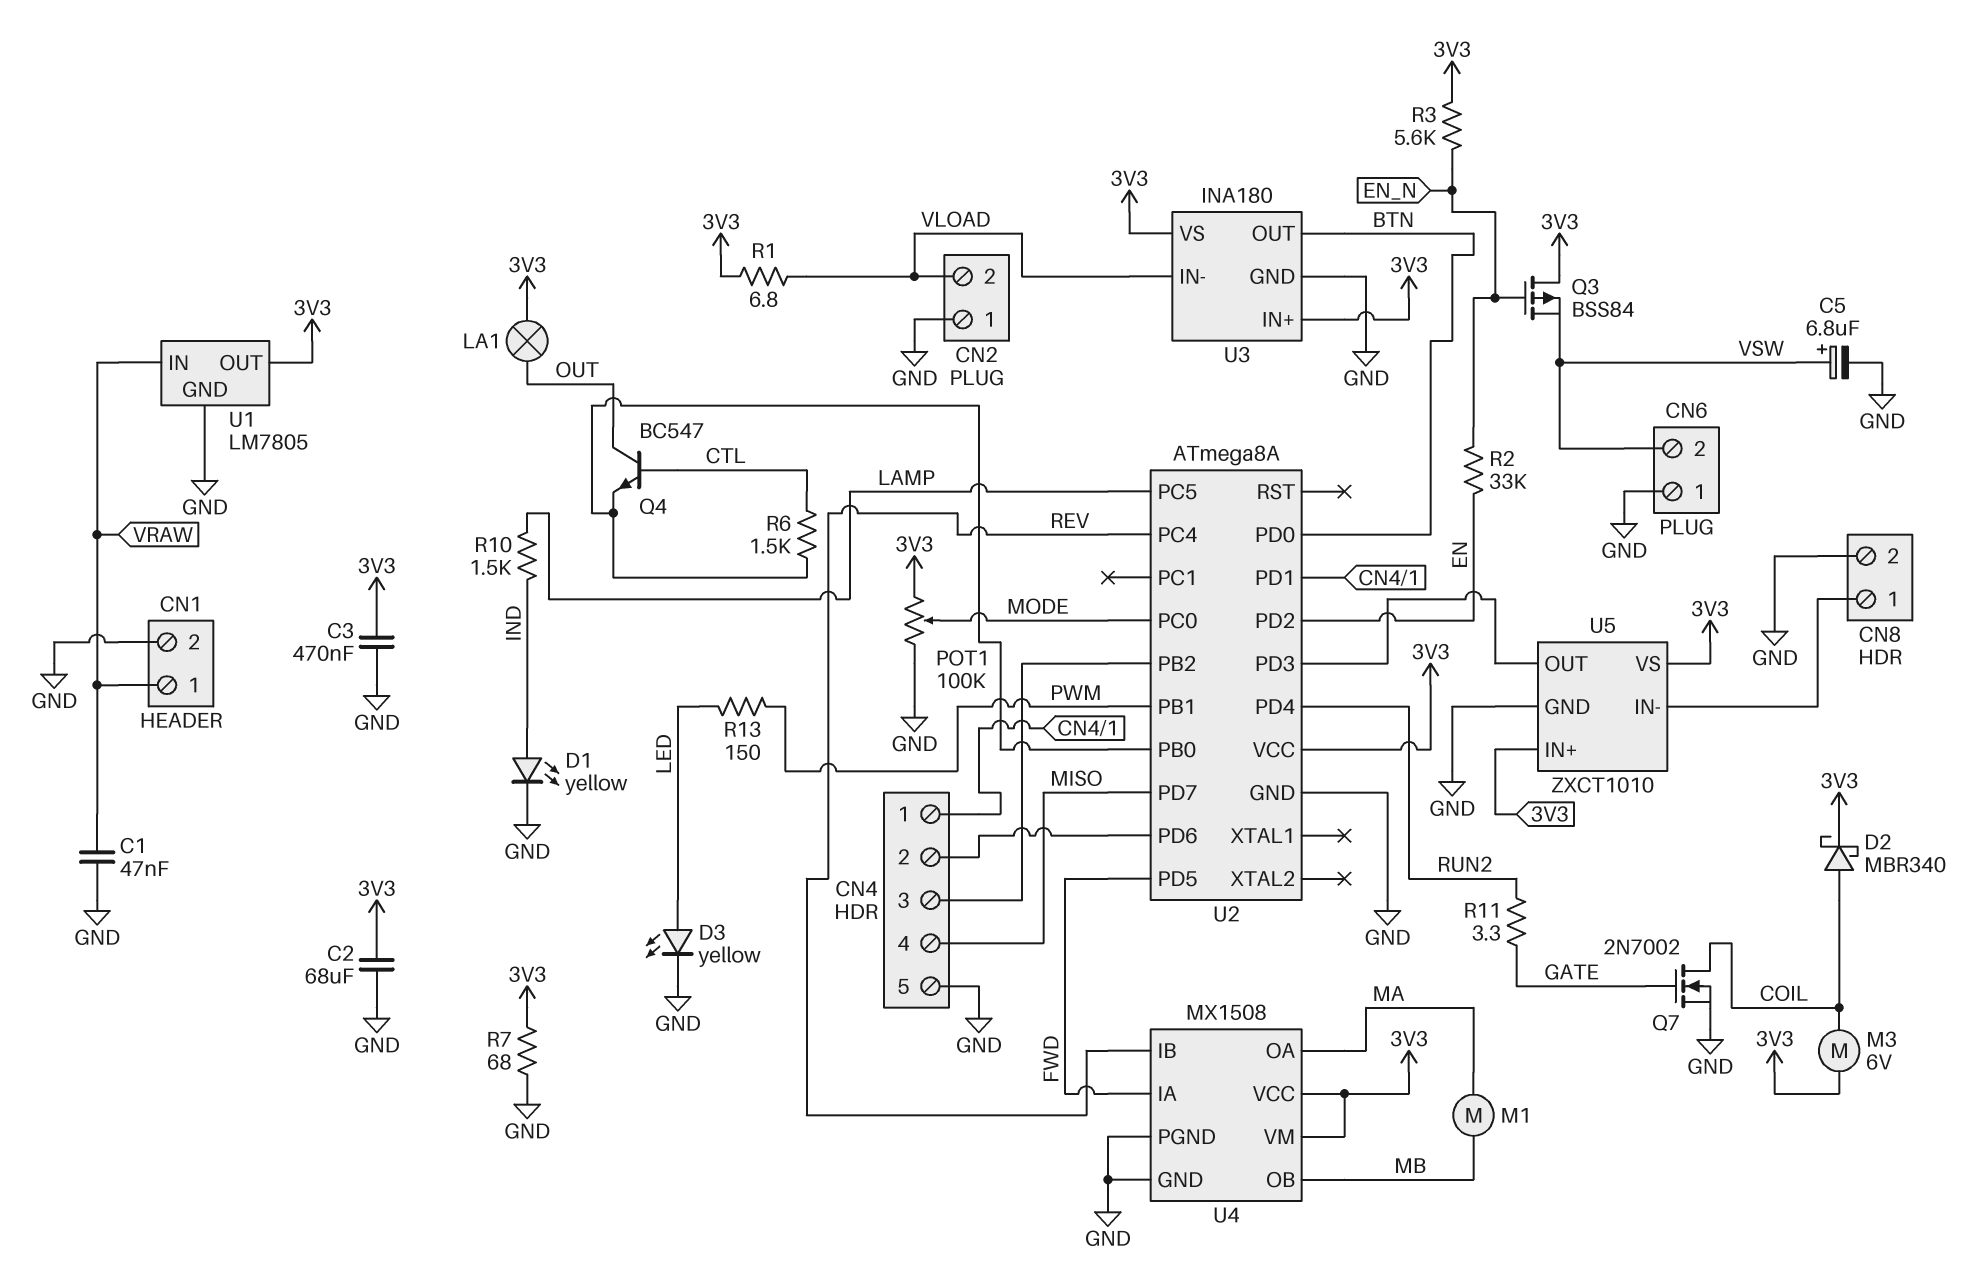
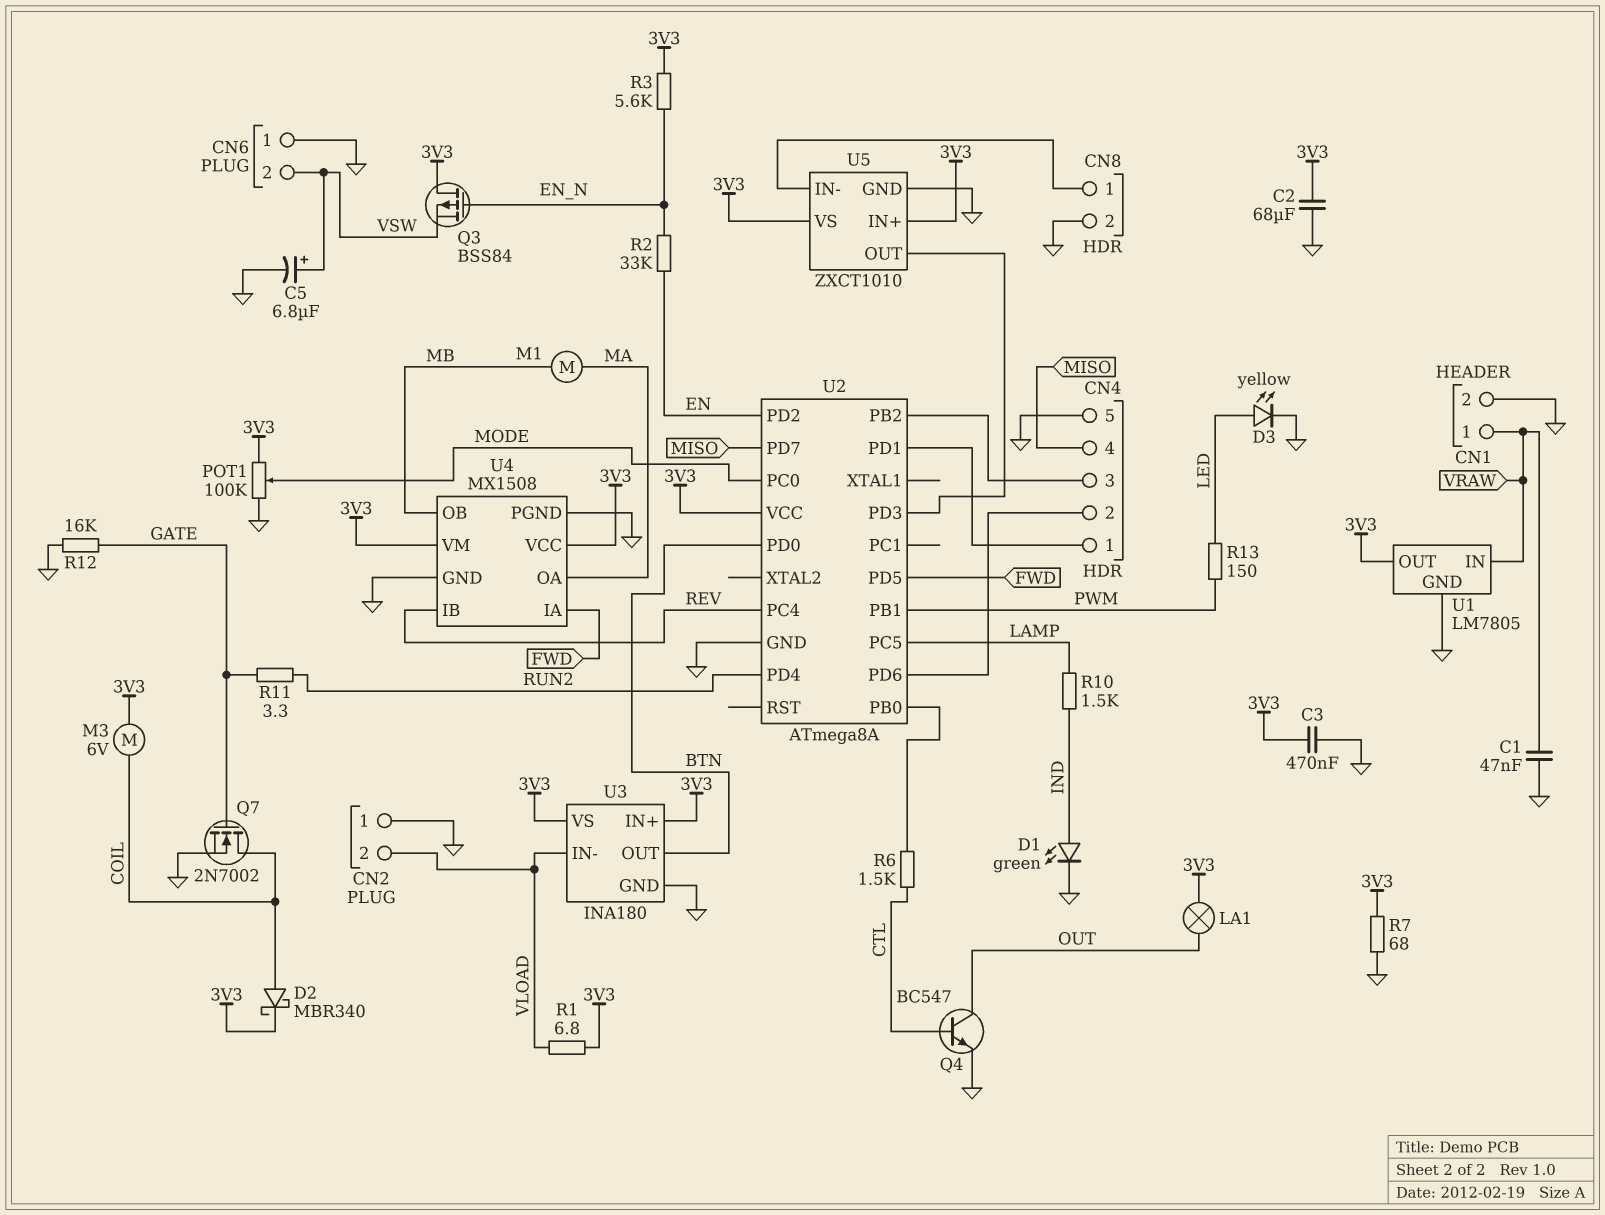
D1: LED yellow (A IND, K GND) -> LED green (A IND, K GND)
Q4: NPN BC547 (B CTL, C OUT, E U2/PB0) -> NPN BC547 (B CTL, C OUT, E GND)
R12: none -> 16k (GATE, GND)

